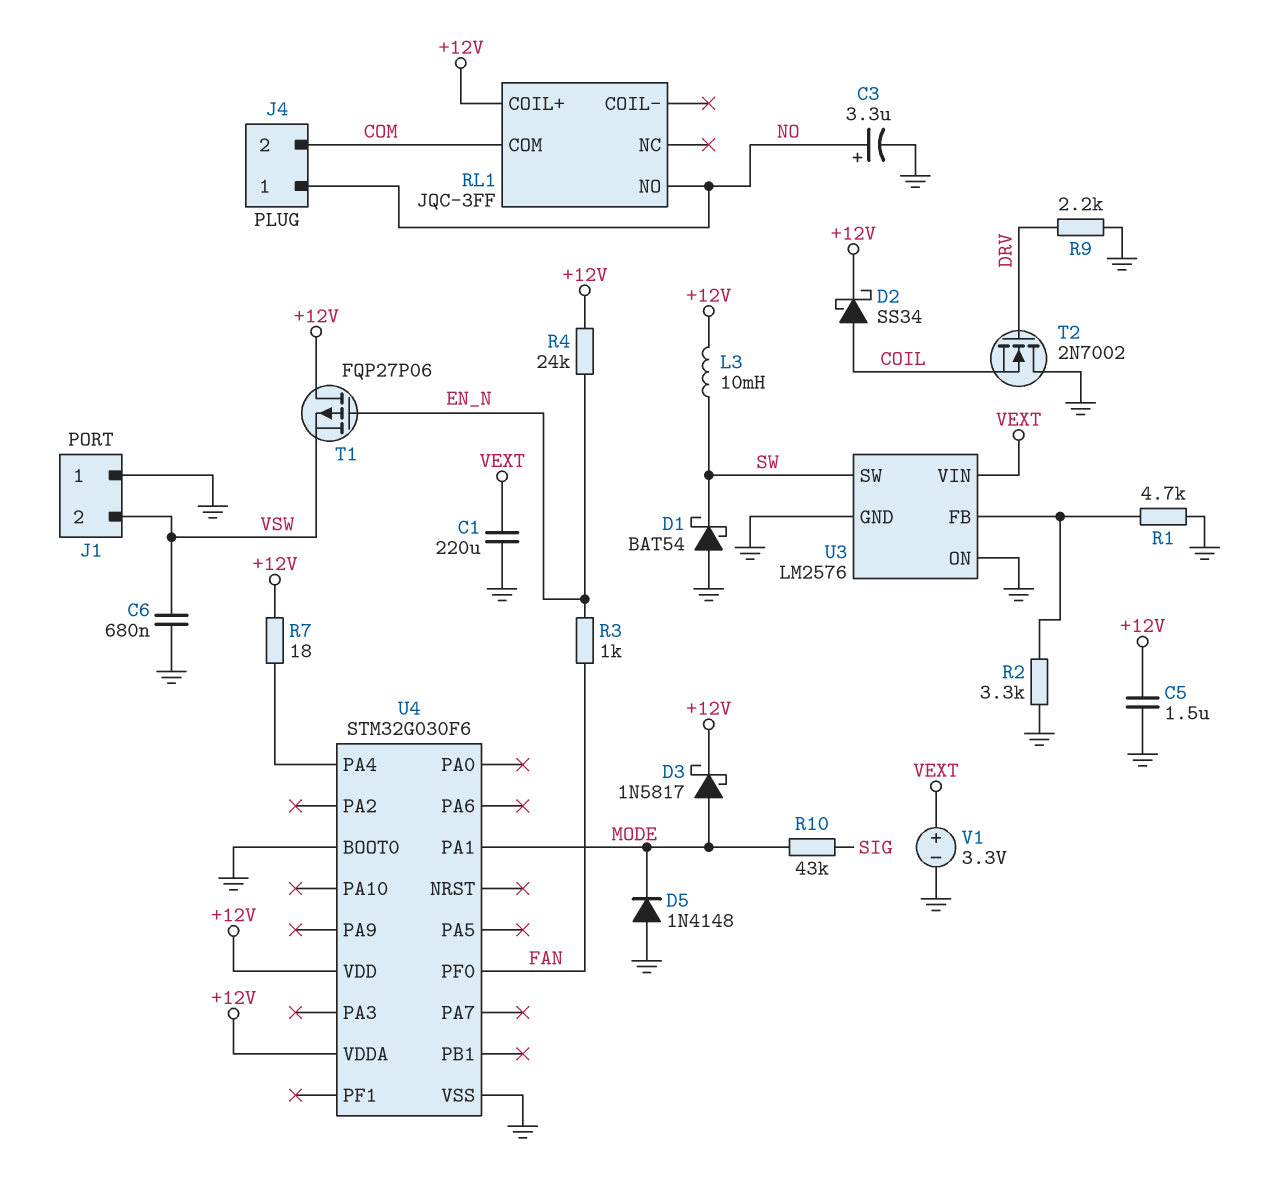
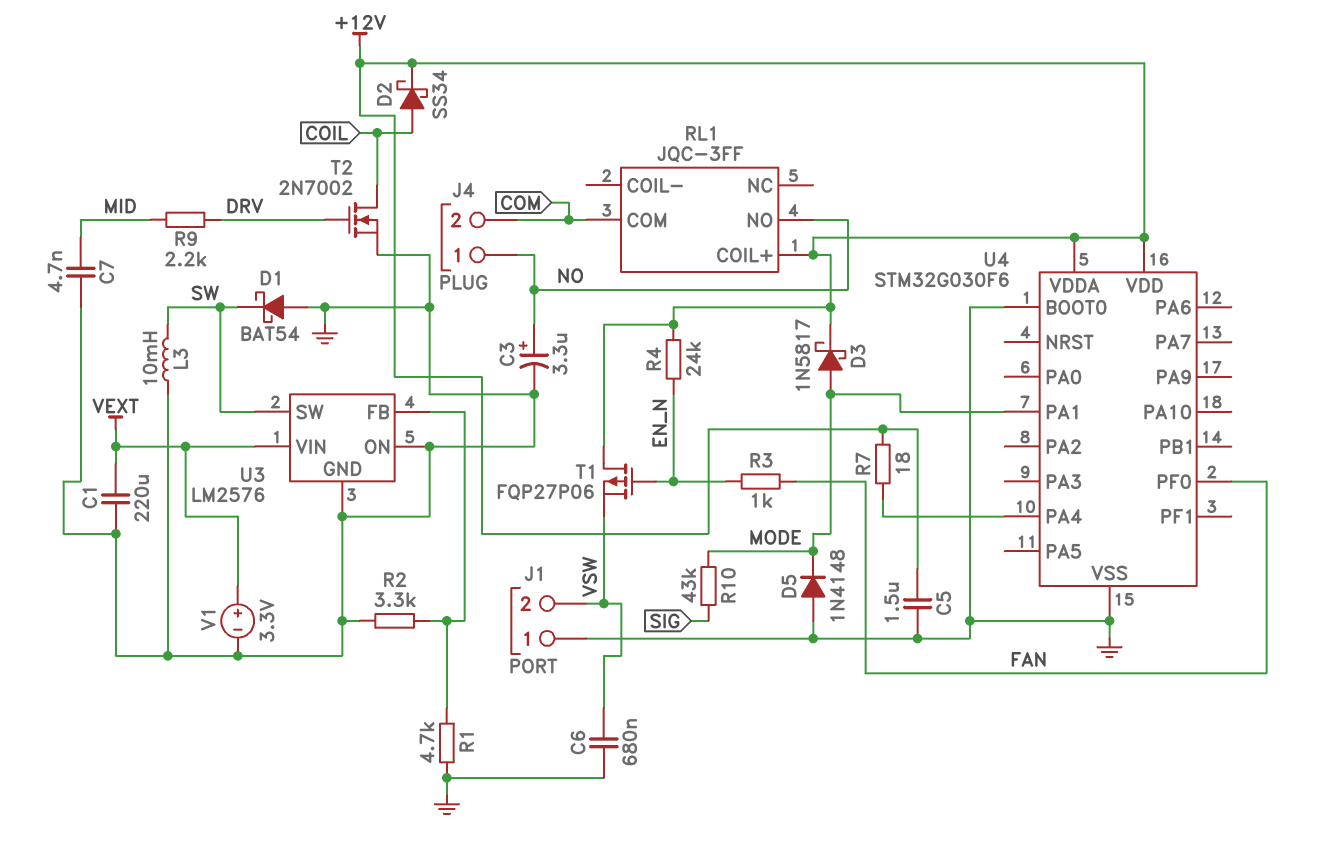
C7: none -> 4.7nF (GND, MID)
L3: 10mH (+12V, SW) -> 10mH (GND, SW)
R9: 2.2k (DRV, GND) -> 2.2k (DRV, MID)
T2: NMOS 2N7002 (G DRV, D GND, S COIL) -> NMOS 2N7002 (G DRV, D COIL, S GND)

